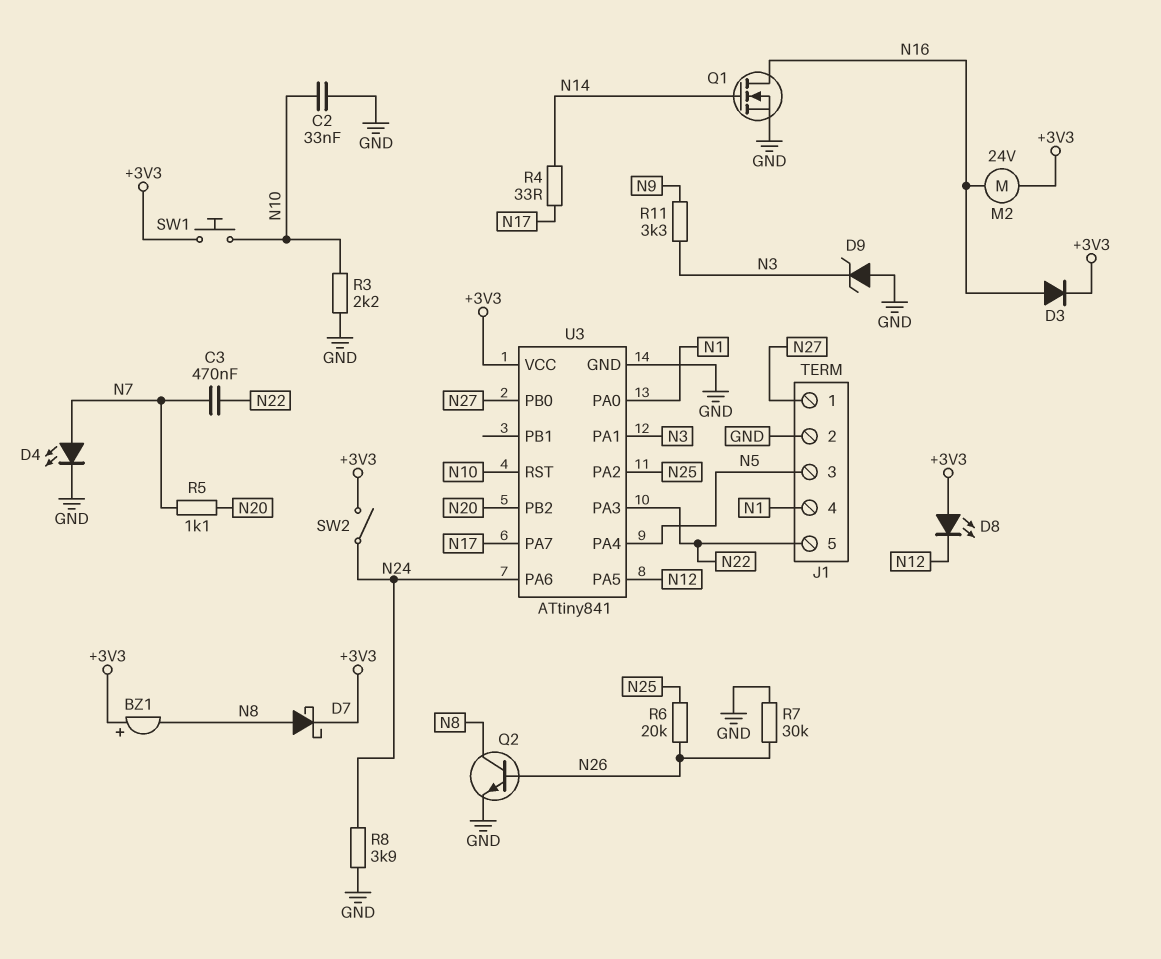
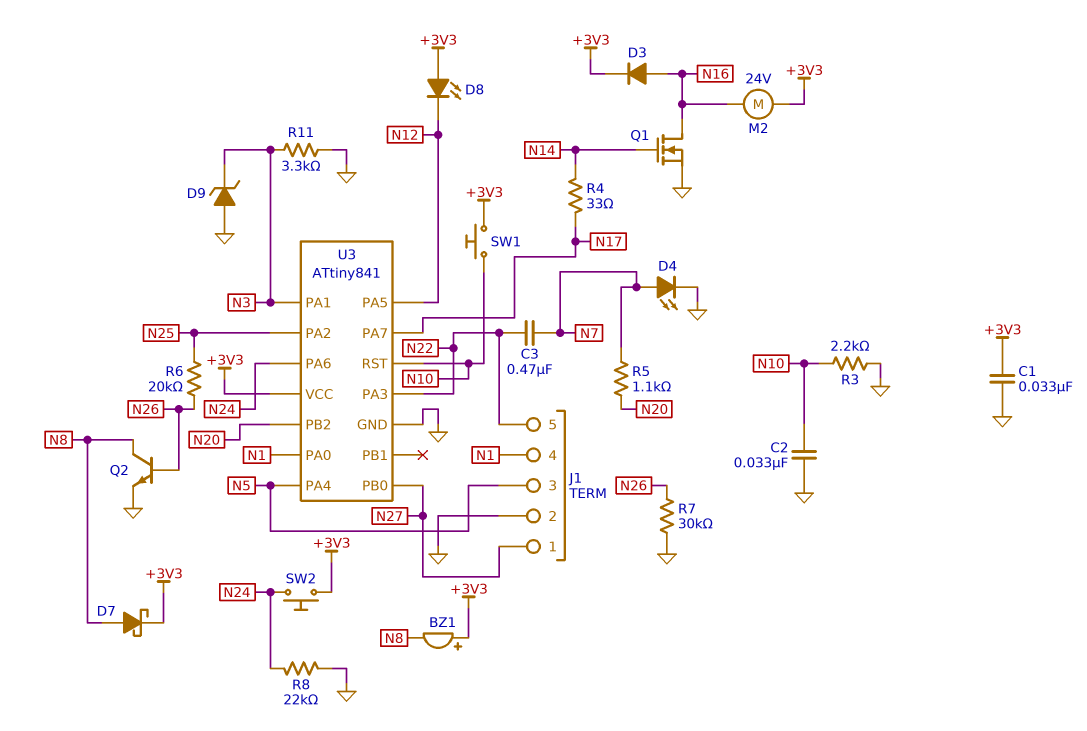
C1: none -> 33nF (+3V3, GND)
R8: 3.9k (GND, N24) -> 22k (GND, N24)
R11: 3.3k (N3, N9) -> 3.3k (GND, N3)
SW2: switch (+3V3, N24) -> button (+3V3, N24)

